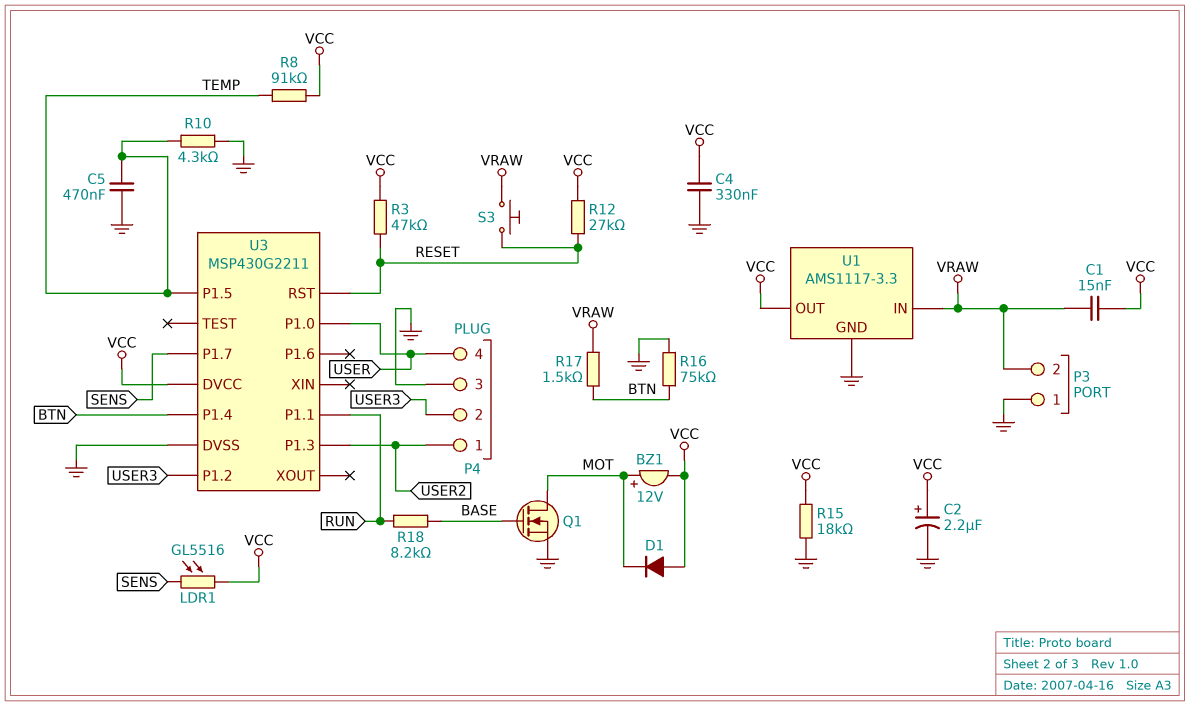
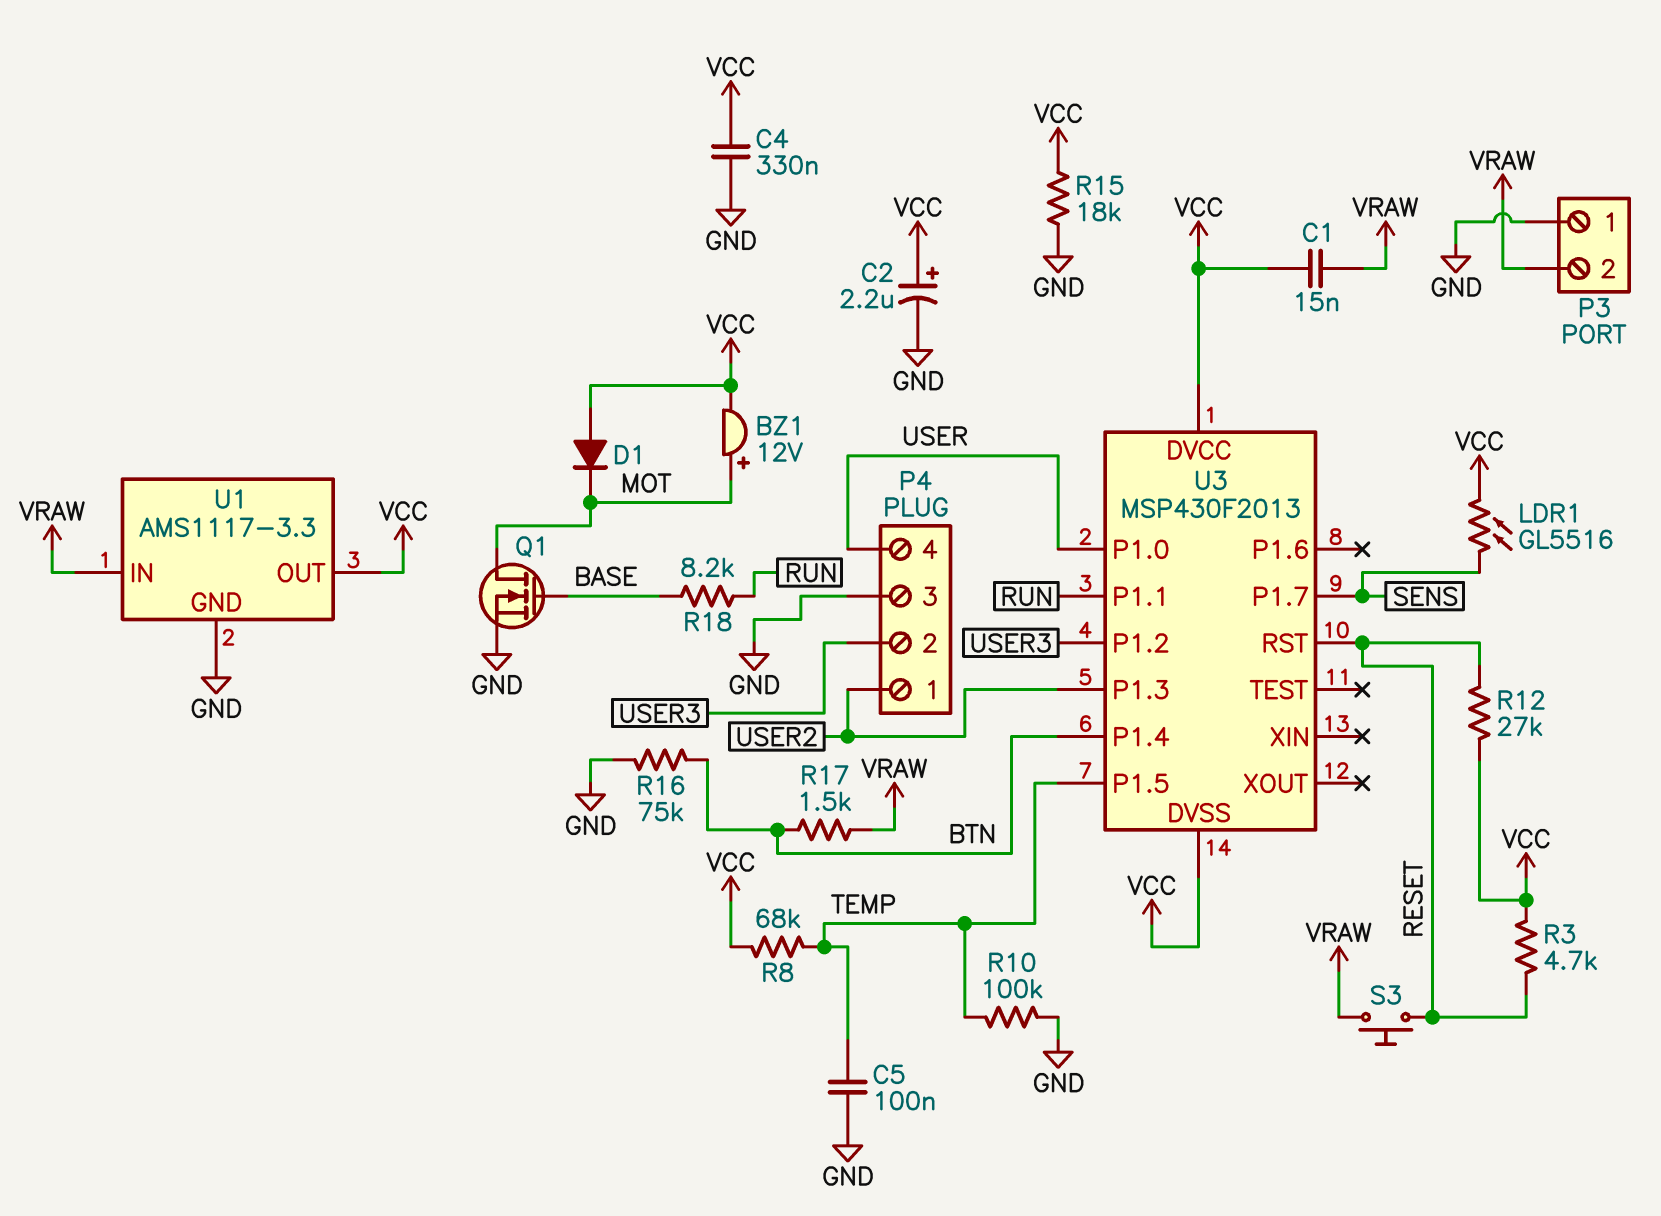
C5: 470nF (GND, TEMP) -> 100nF (GND, TEMP)
R3: 47k (RESET, VCC) -> 4.7k (RESET, VCC)
R8: 91k (TEMP, VCC) -> 68k (TEMP, VCC)
R10: 4.3k (GND, TEMP) -> 100k (GND, TEMP)
U3: MSP430G2211 -> MSP430F2013
U3 pin DVSS: GND -> VCC

